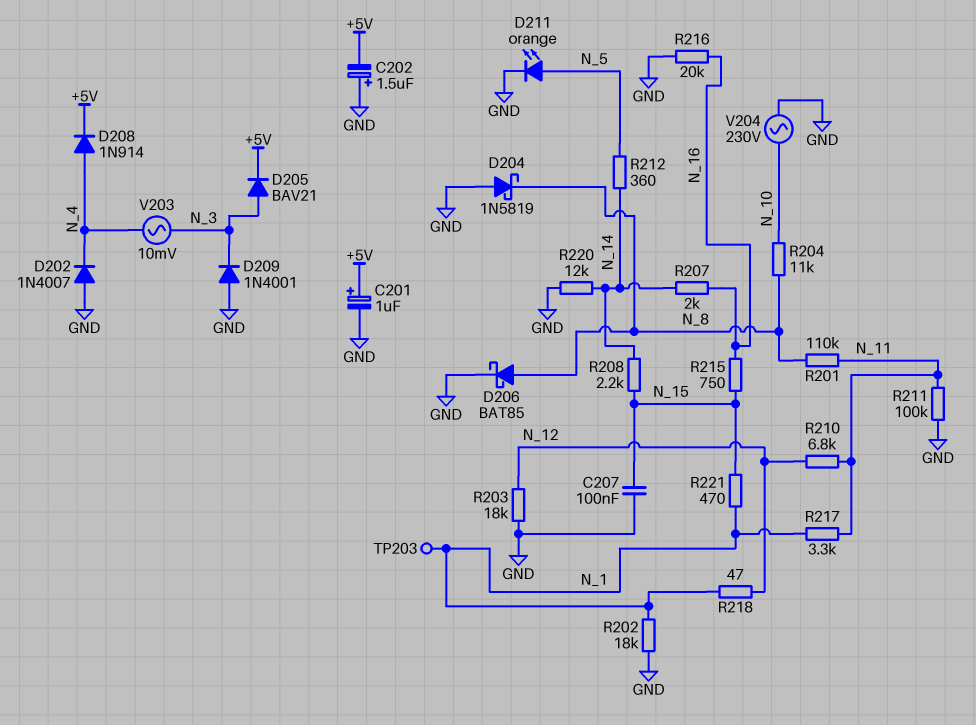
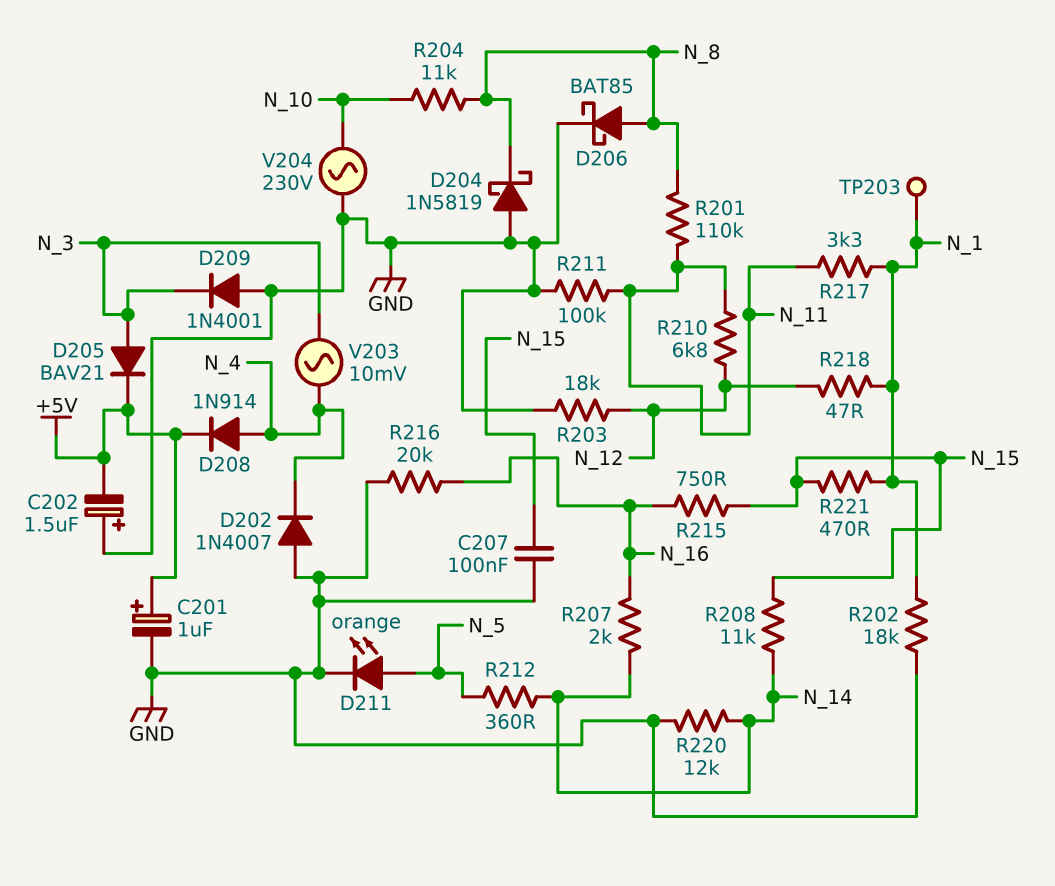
R208: 2.2k (N_14, N_15) -> 11k (N_14, N_15)

